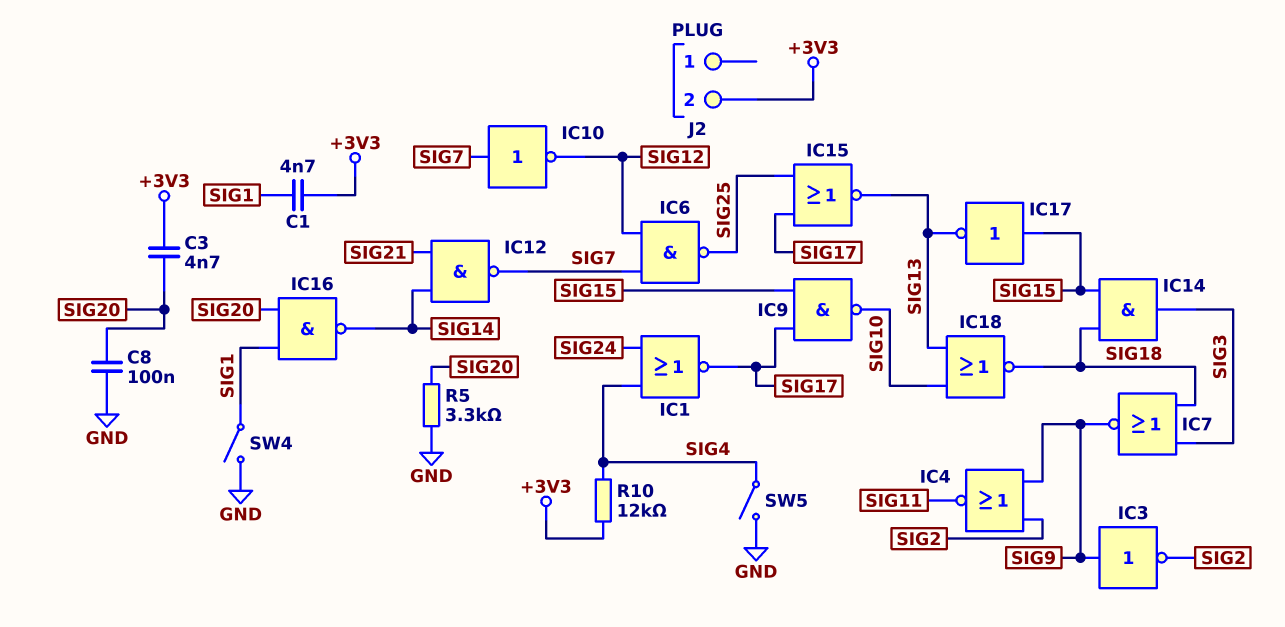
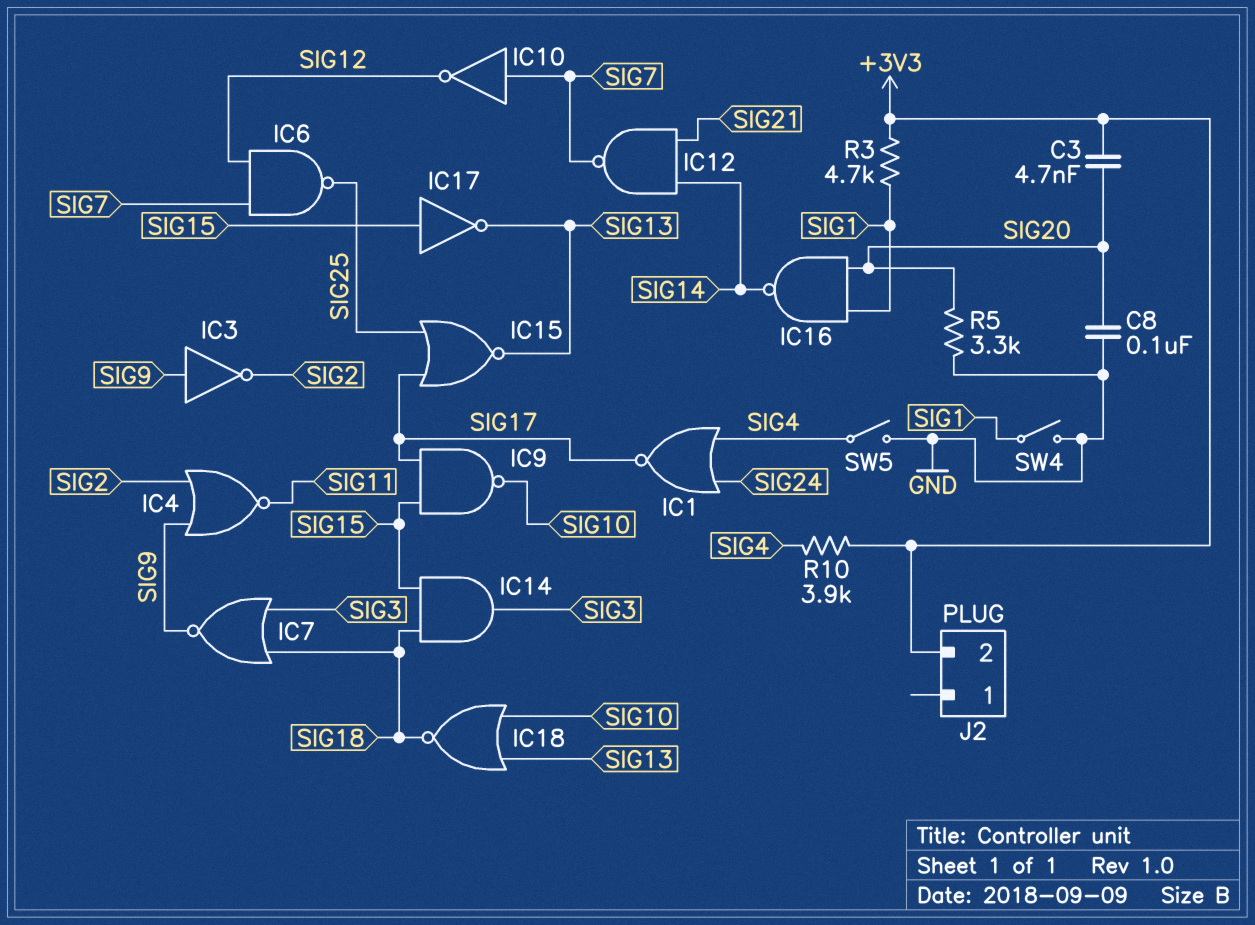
C1: 4.7nF (+3V3, SIG1) -> none
R3: none -> 4.7k (+3V3, SIG1)
R10: 12k (+3V3, SIG4) -> 3.9k (+3V3, SIG4)

